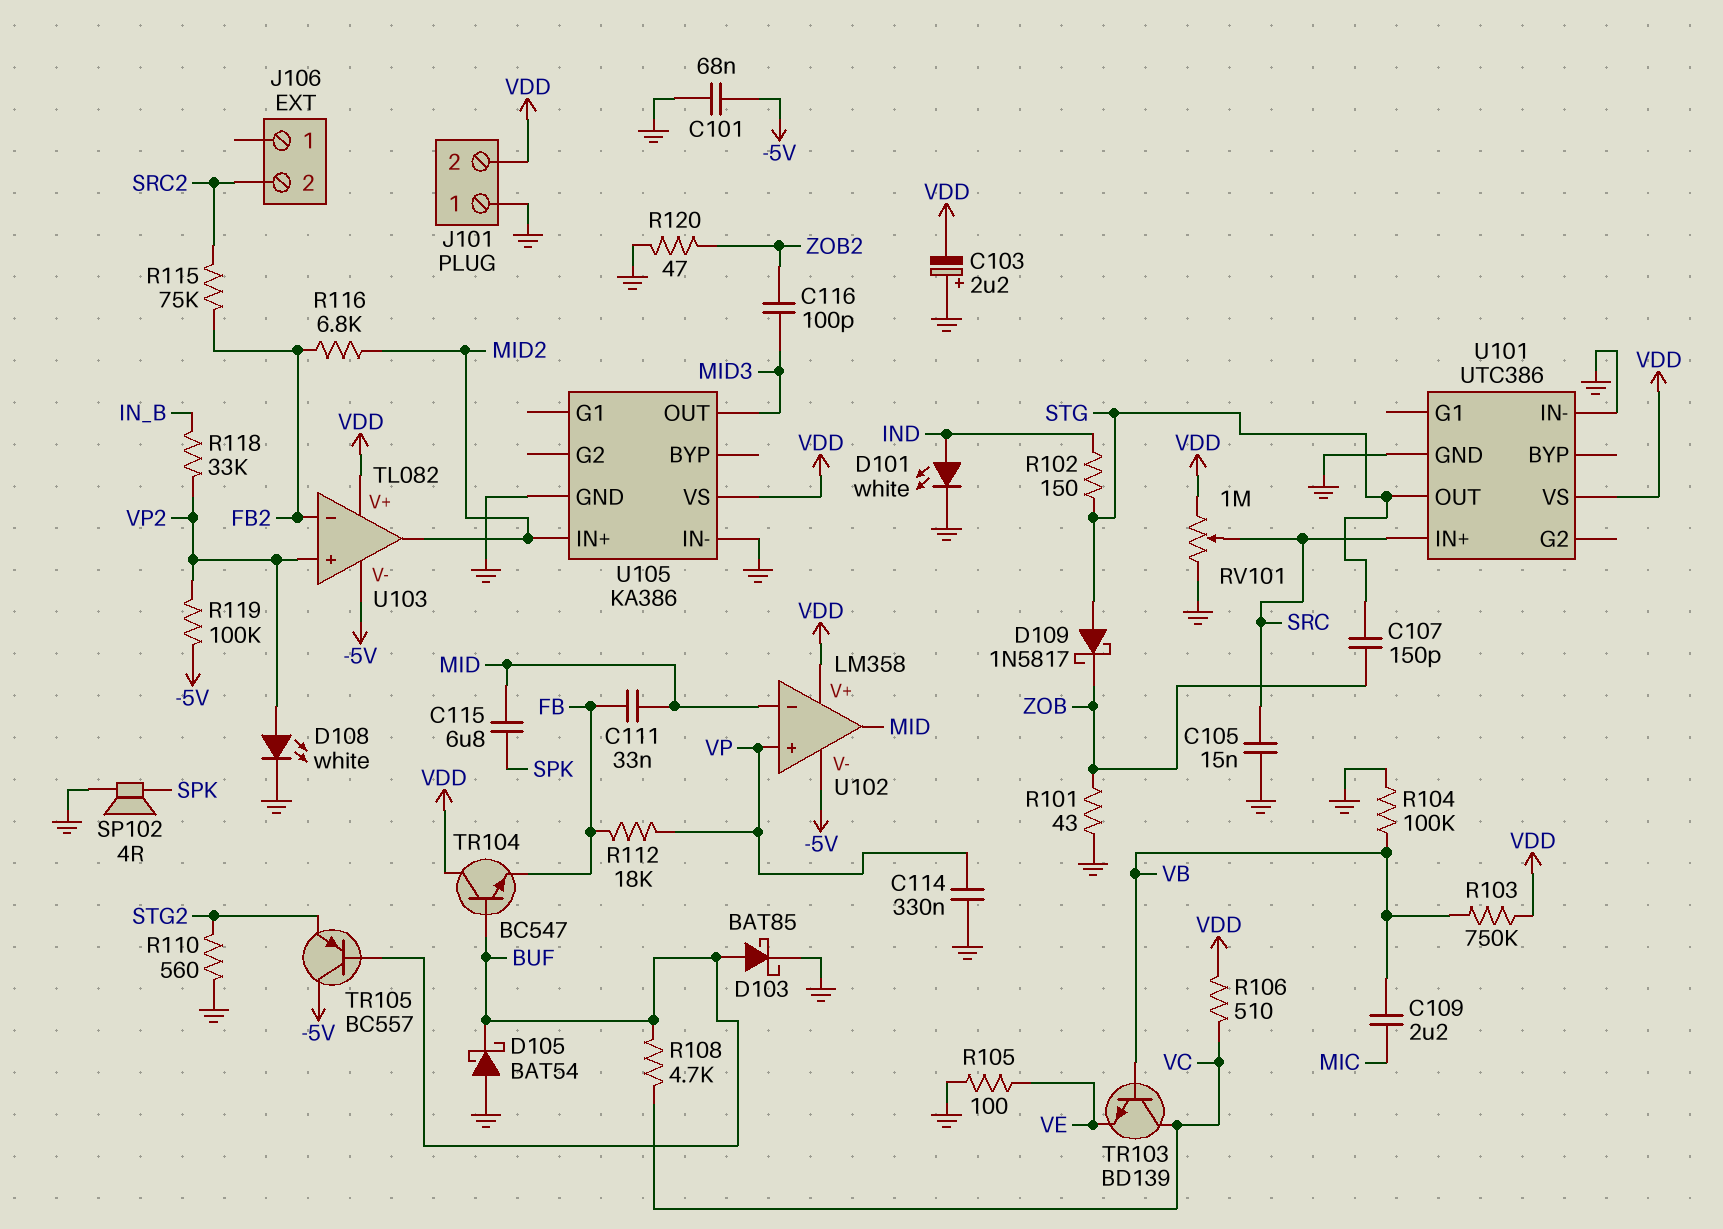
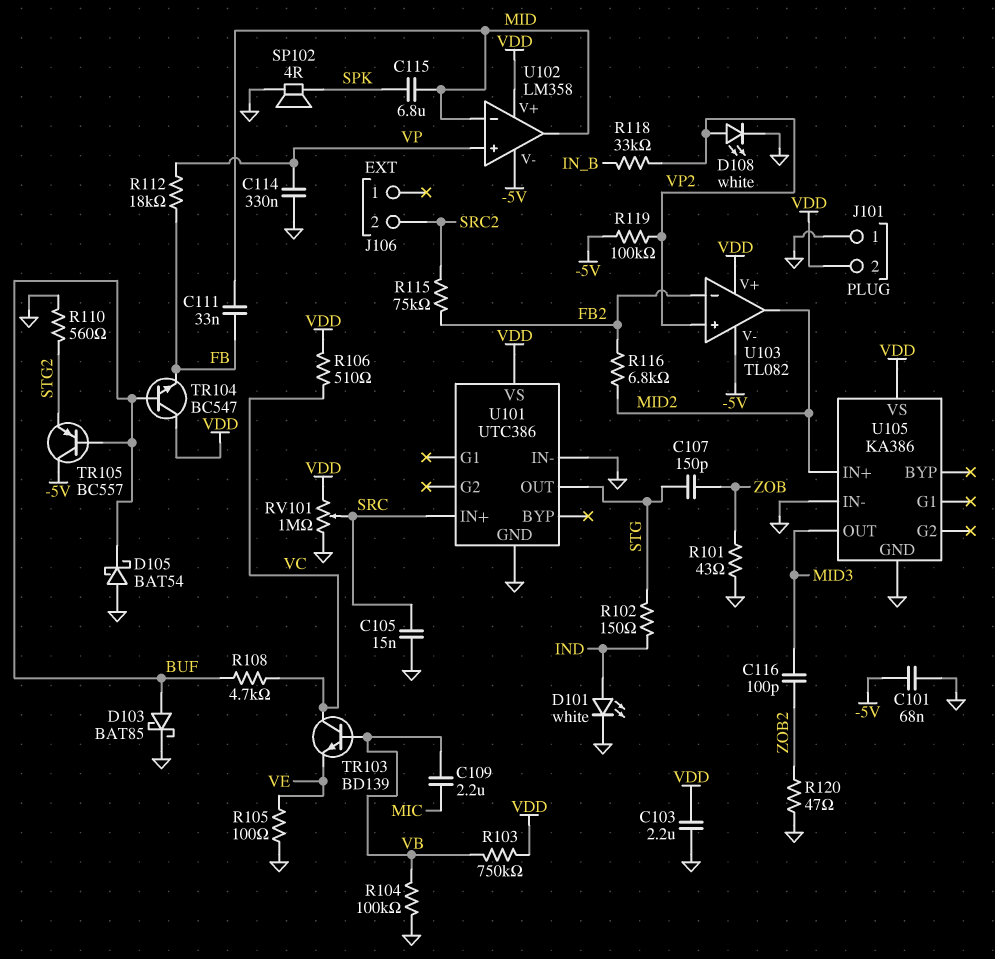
C103: 2.2uF (plus GND, minus VDD) -> 2.2uF (GND, VDD)
D109: schottky 1N5817 (A STG, K ZOB) -> none

